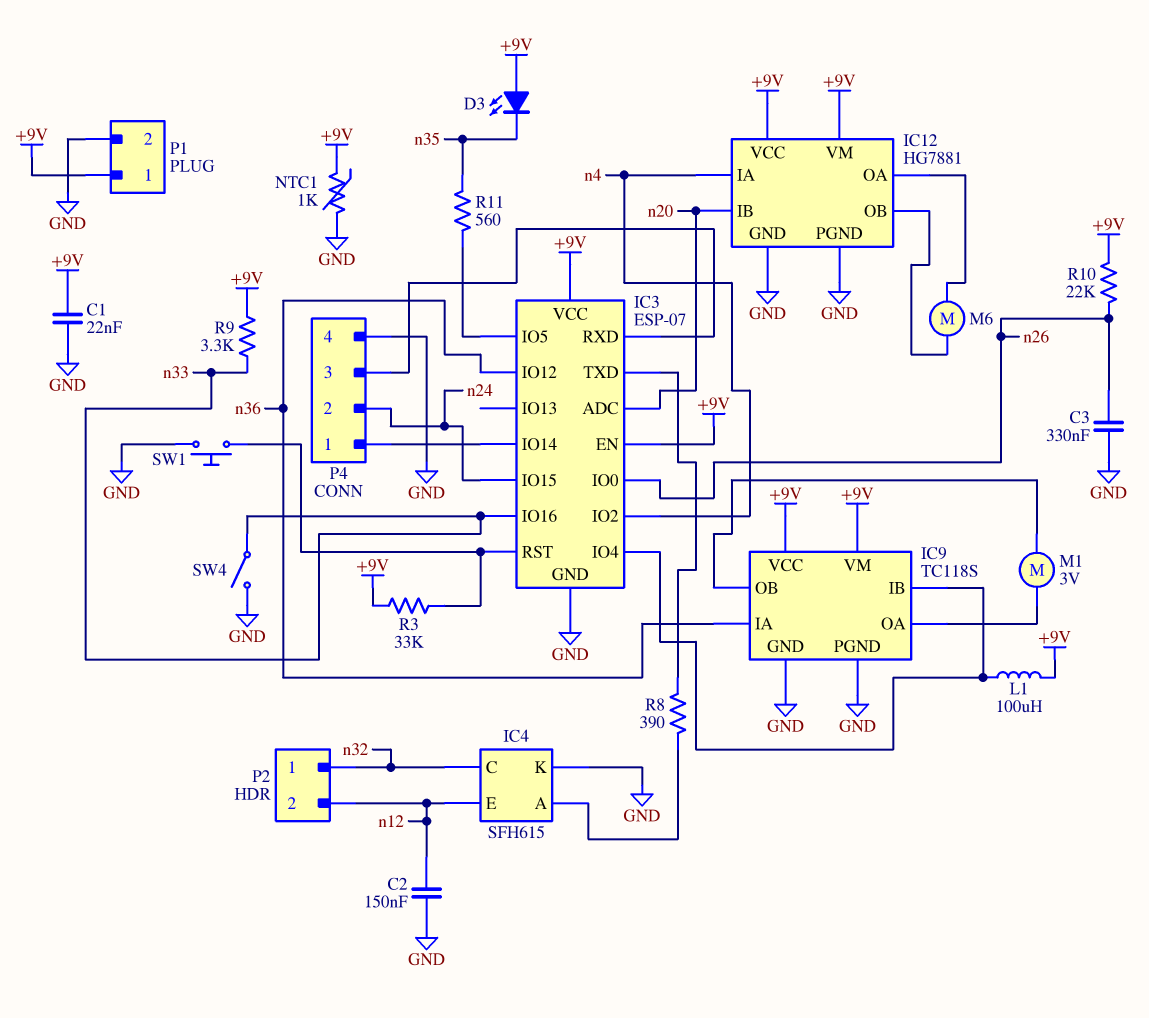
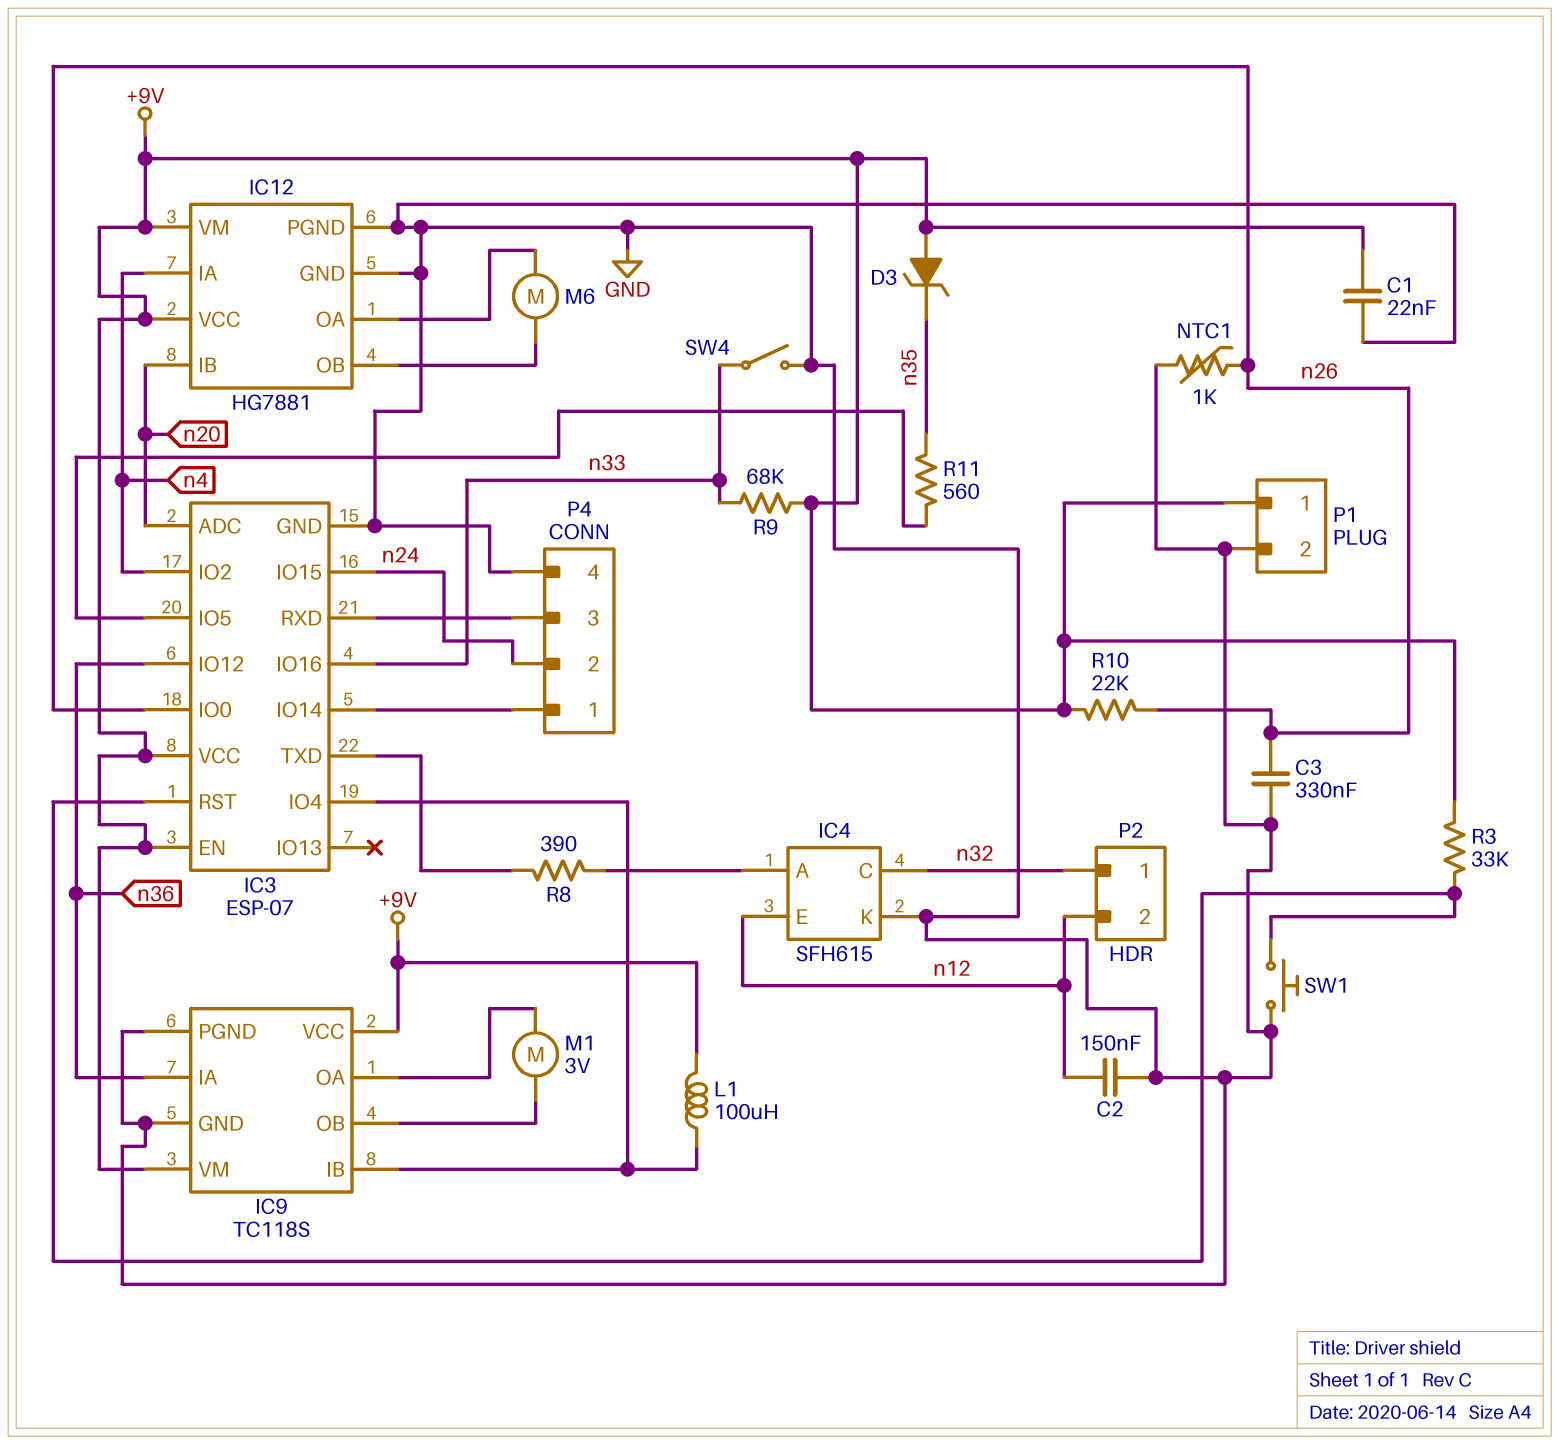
D3: LED (A +9V, K n35) -> zener (A +9V, K n35)
NTC1: 1k (+9V, GND) -> 1k (GND, n26)
R9: 3.3k (+9V, n33) -> 68k (+9V, n33)

